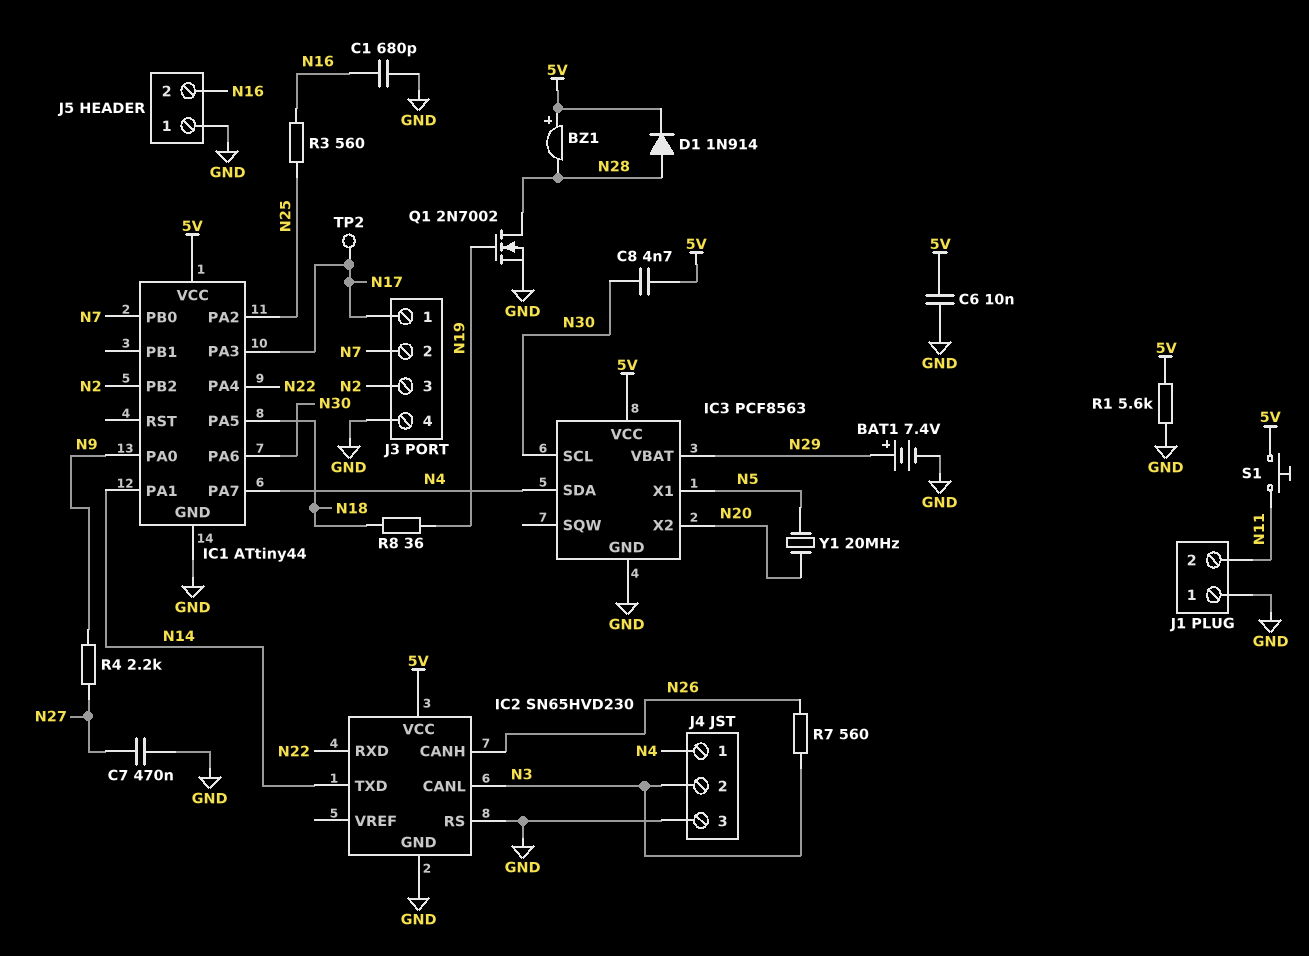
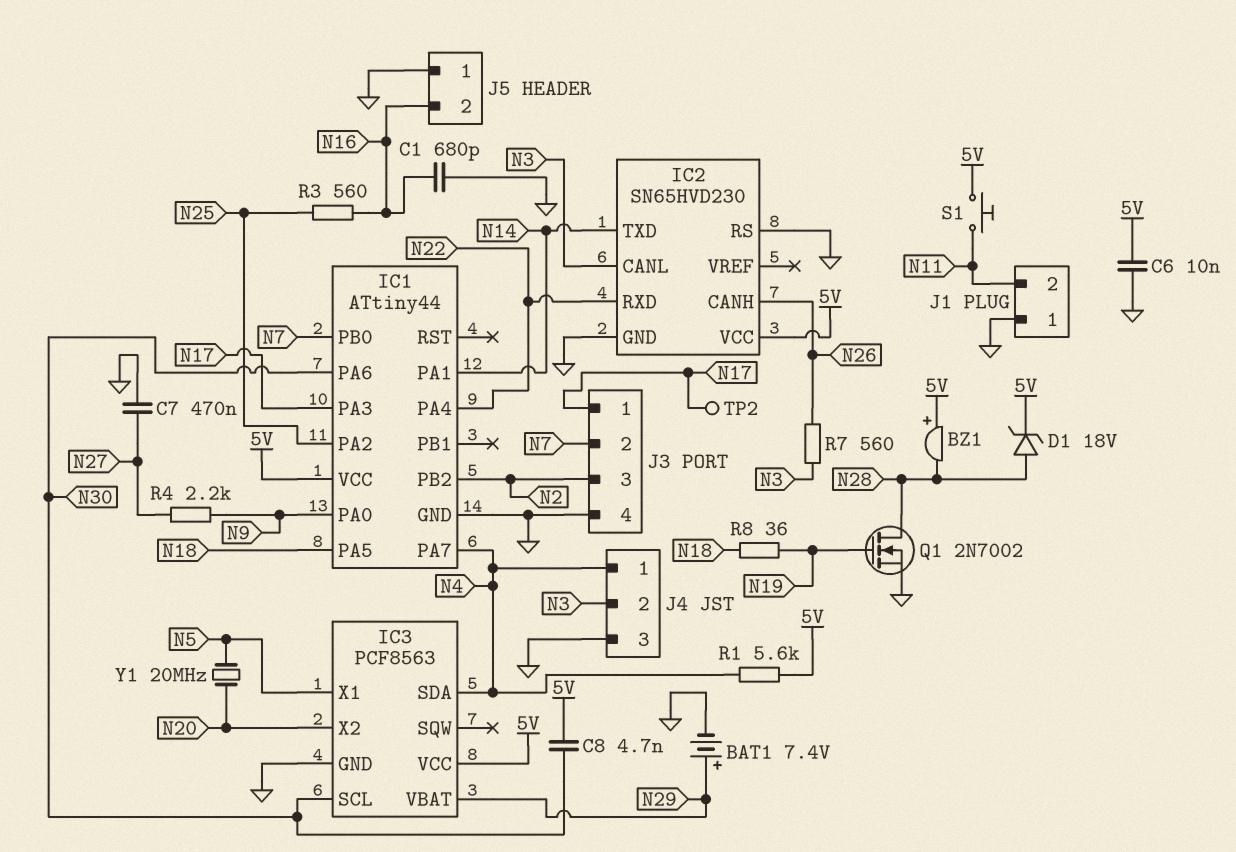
D1: diode 1N914 (A N28, K 5V) -> zener 18V (A N28, K 5V)
R1: 5.6k (5V, GND) -> 5.6k (5V, N4)

